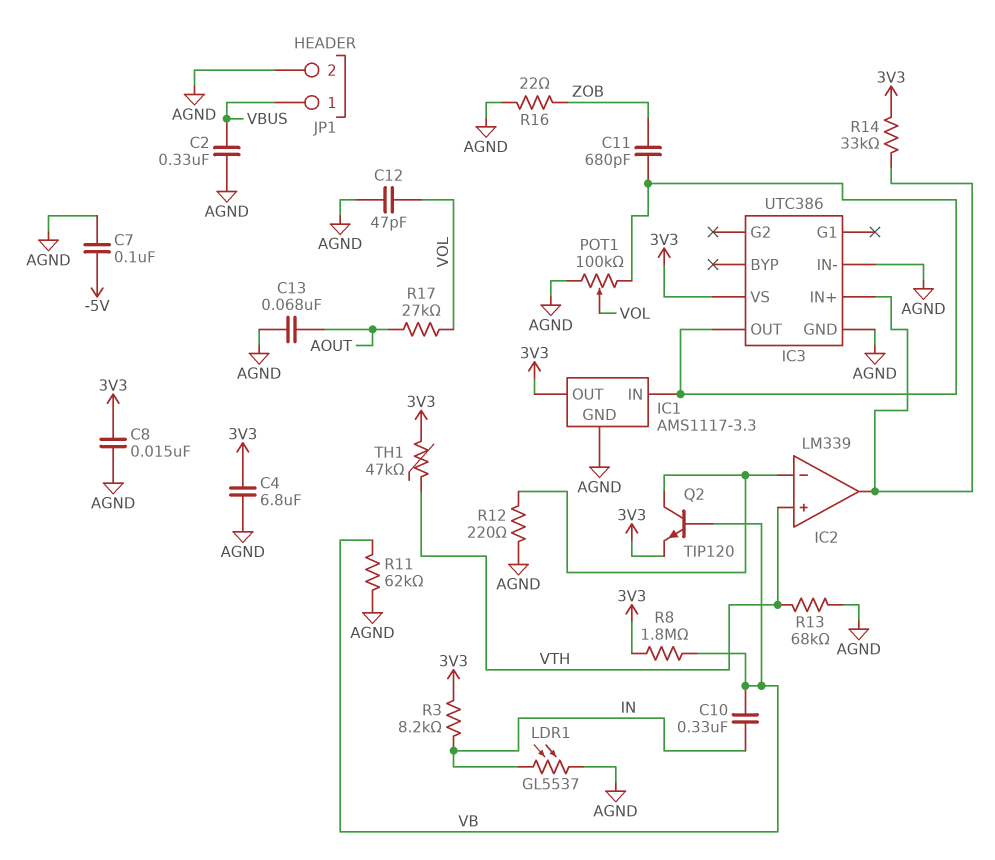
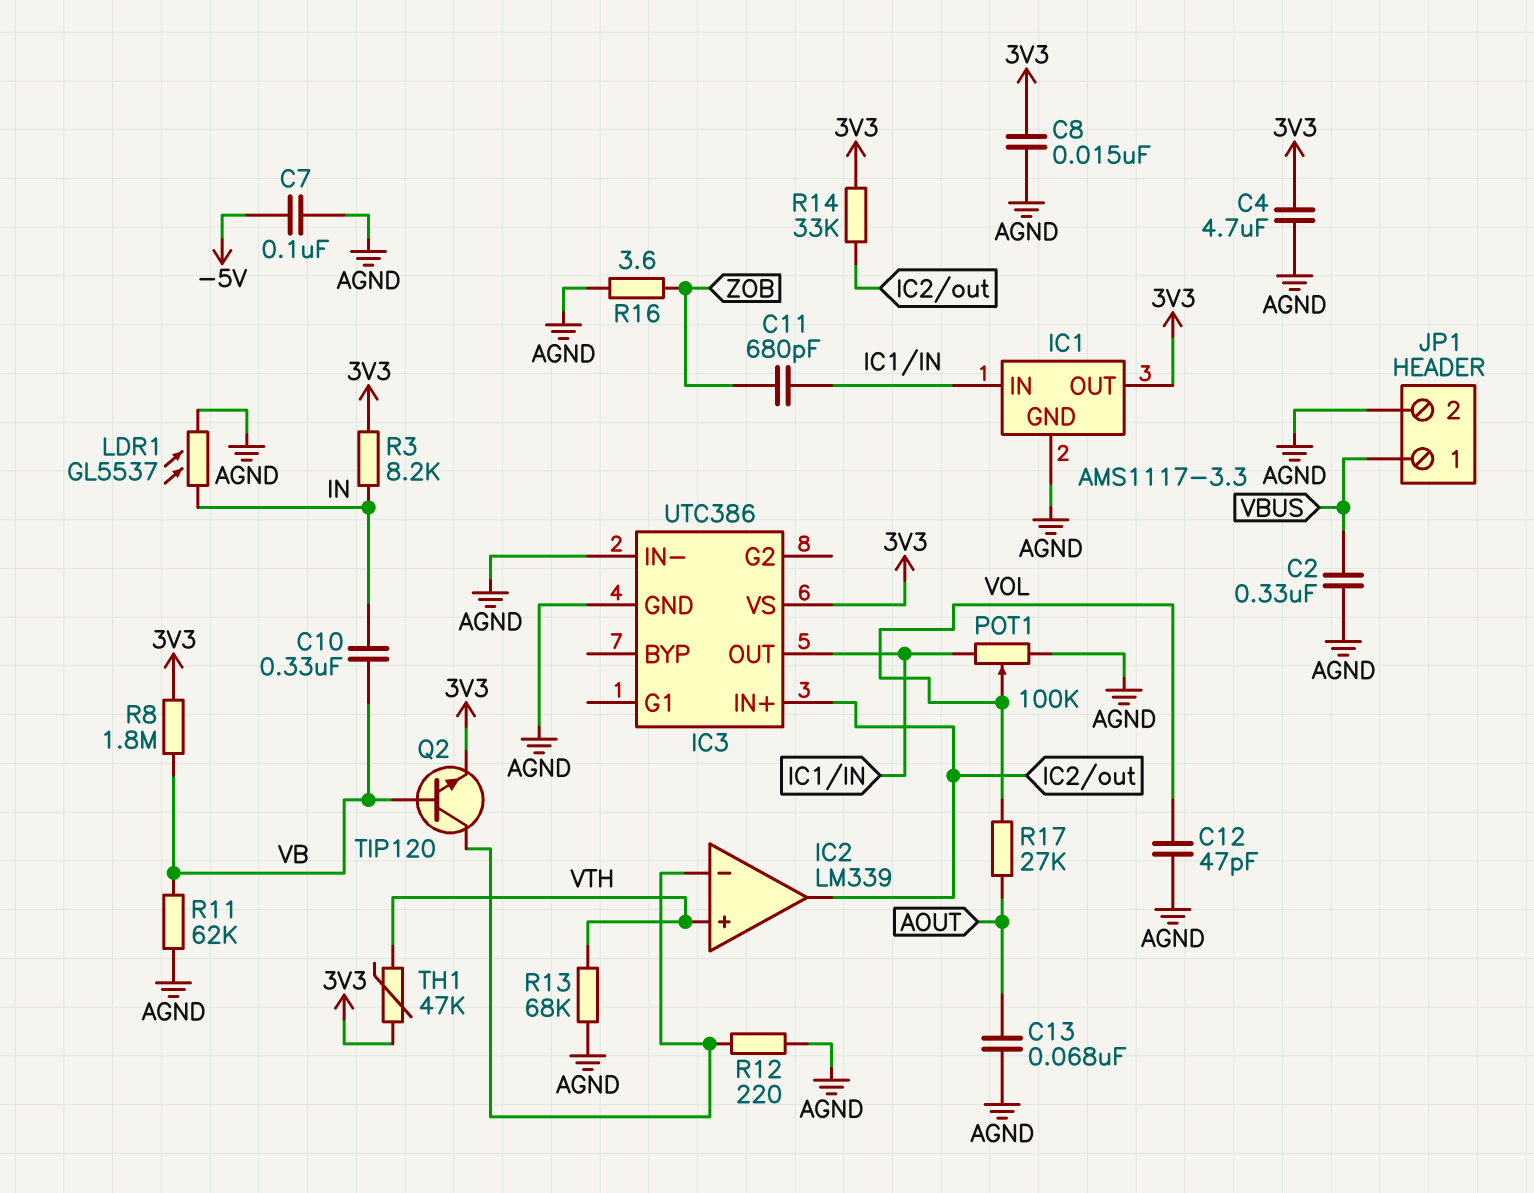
C4: 6.8uF (3V3, AGND) -> 4.7uF (3V3, AGND)
R16: 22 (AGND, ZOB) -> 3.6 (AGND, ZOB)

